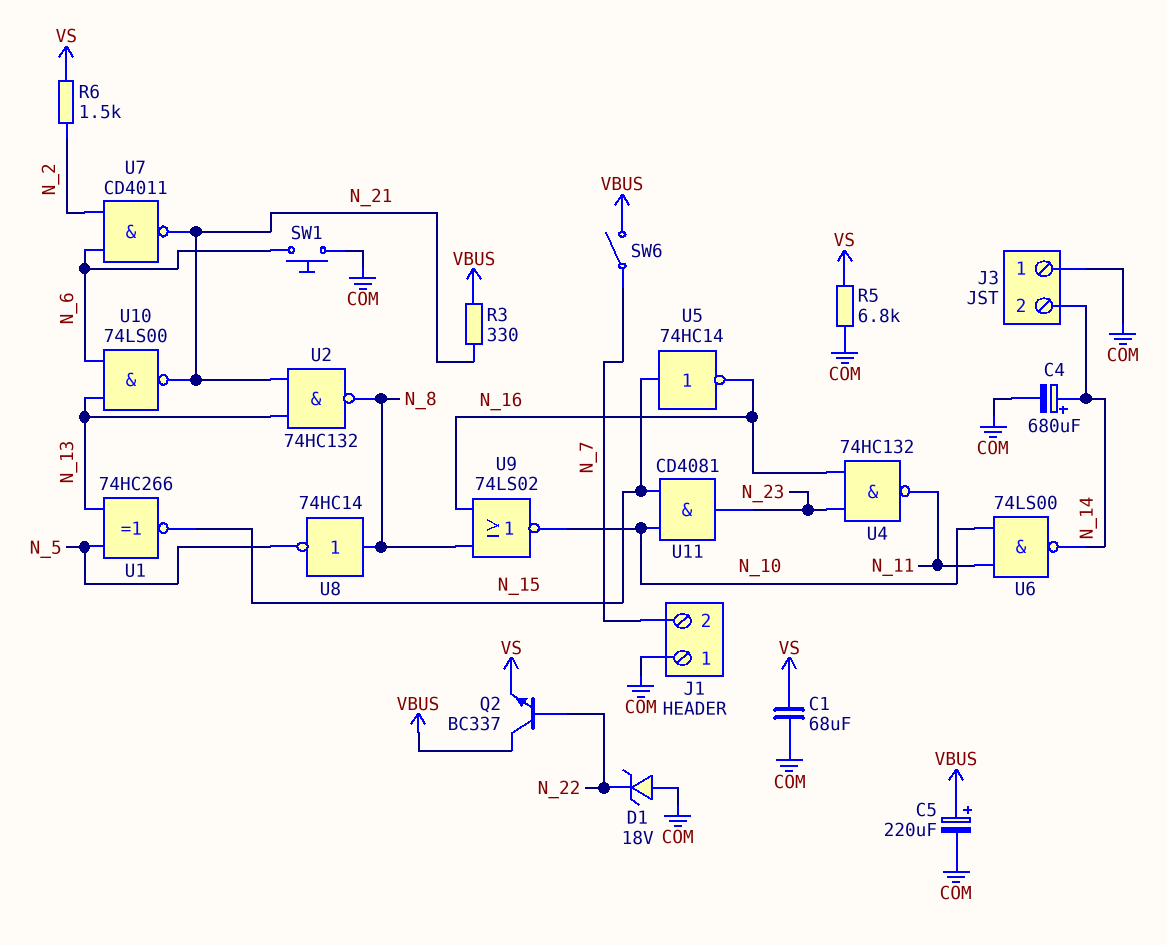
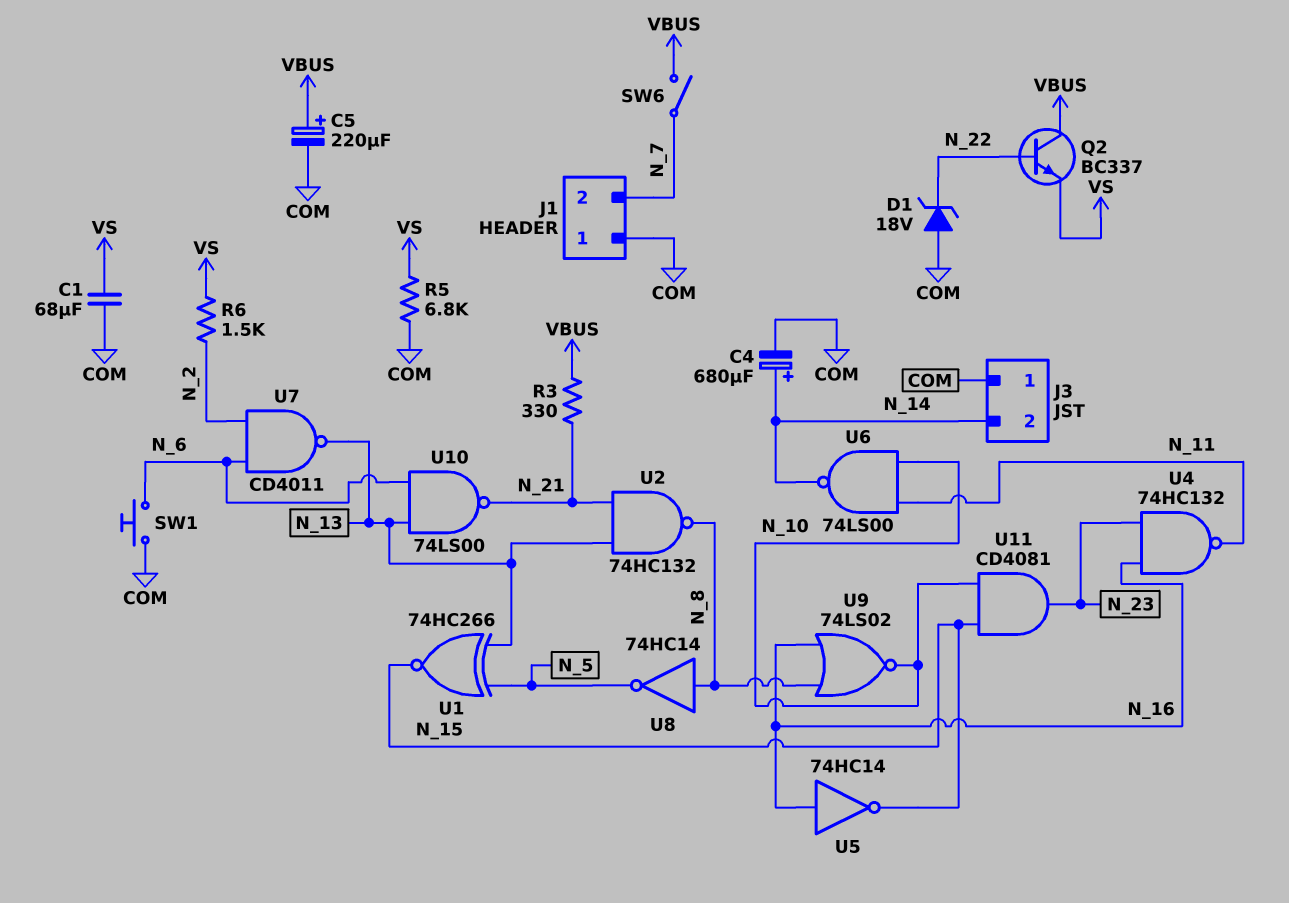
U5: NOT 74HC14 (in N_15, out N_16) -> NOT 74HC14 (in N_16, out N_15)
U7: NAND CD4011 (in N_2, in N_6, out N_21) -> NAND CD4011 (in N_2, in N_6, out N_13)

